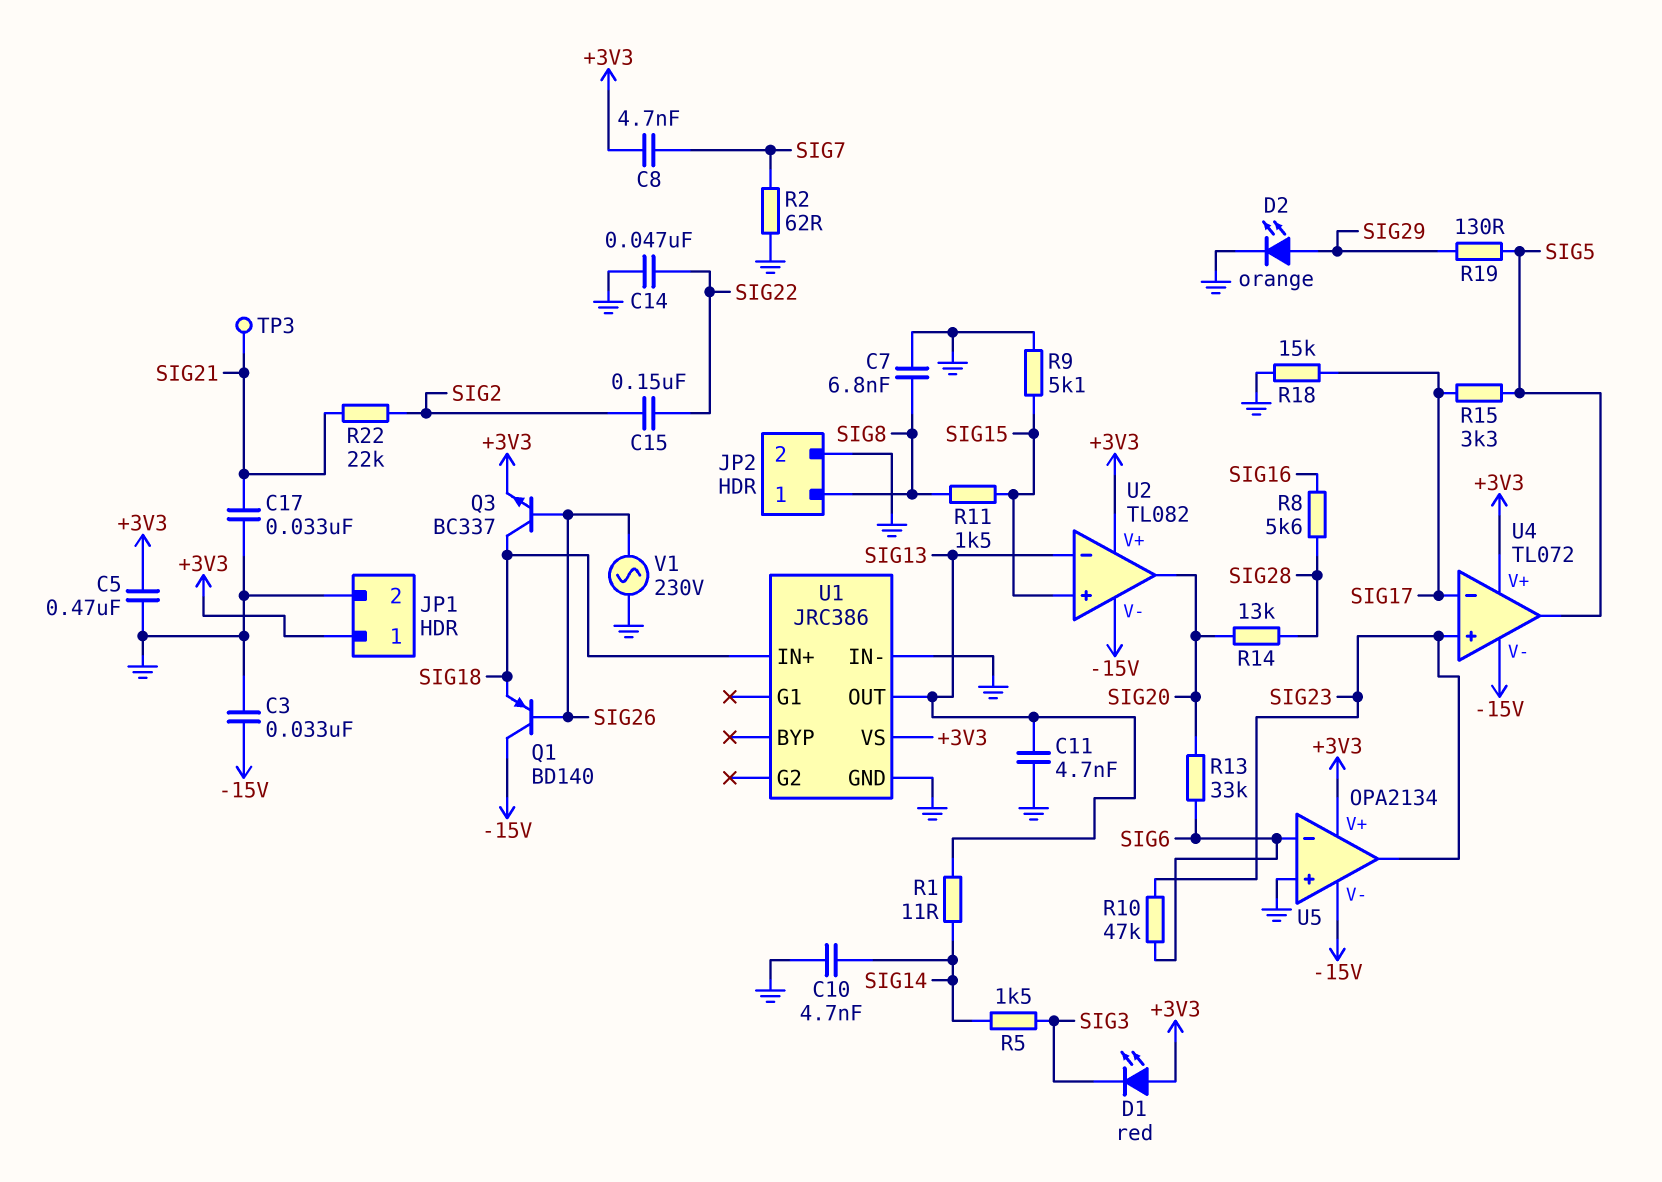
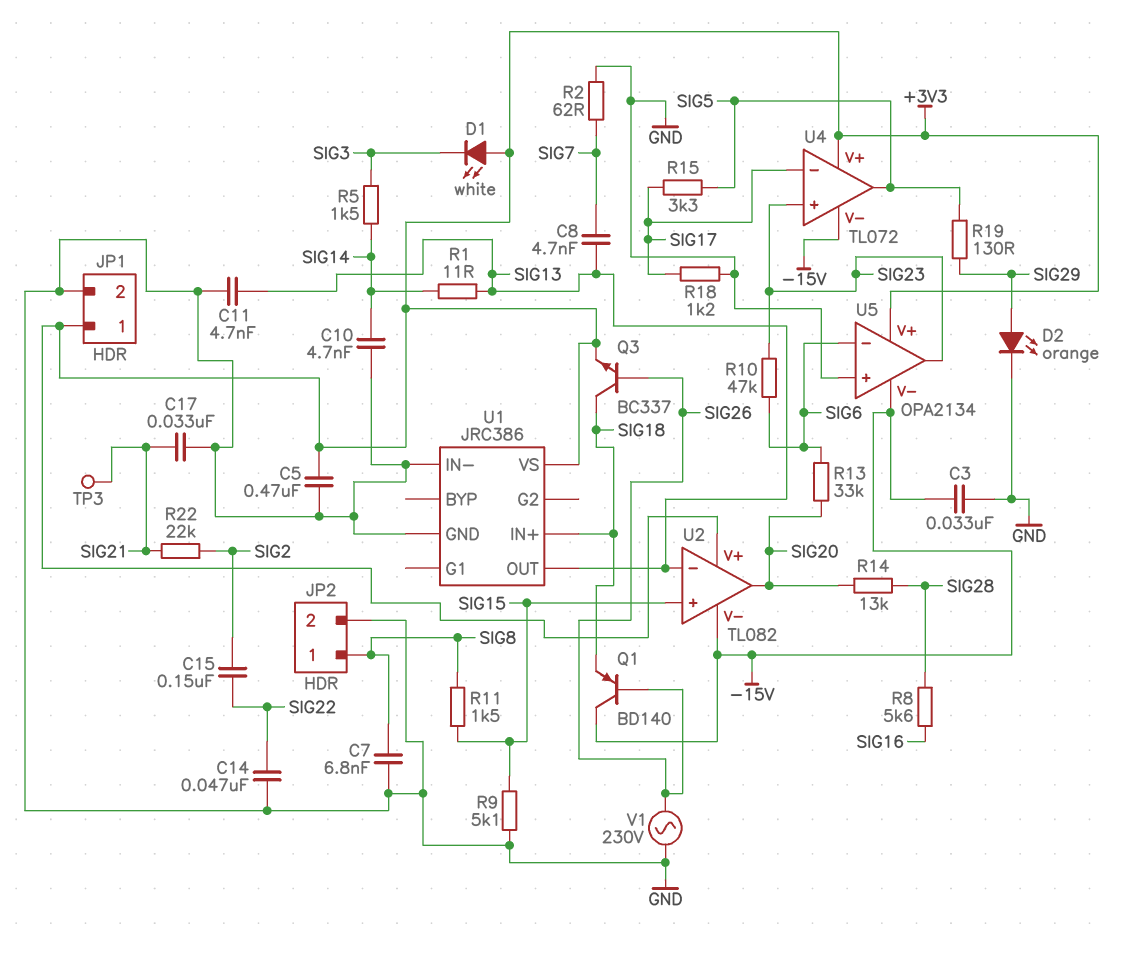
C8: 4.7nF (+3V3, SIG7) -> 4.7nF (SIG7, SIG13)
D1: LED red (A +3V3, K SIG3) -> LED white (A +3V3, K SIG3)
R18: 15k (GND, SIG17) -> 1.2k (GND, SIG17)

